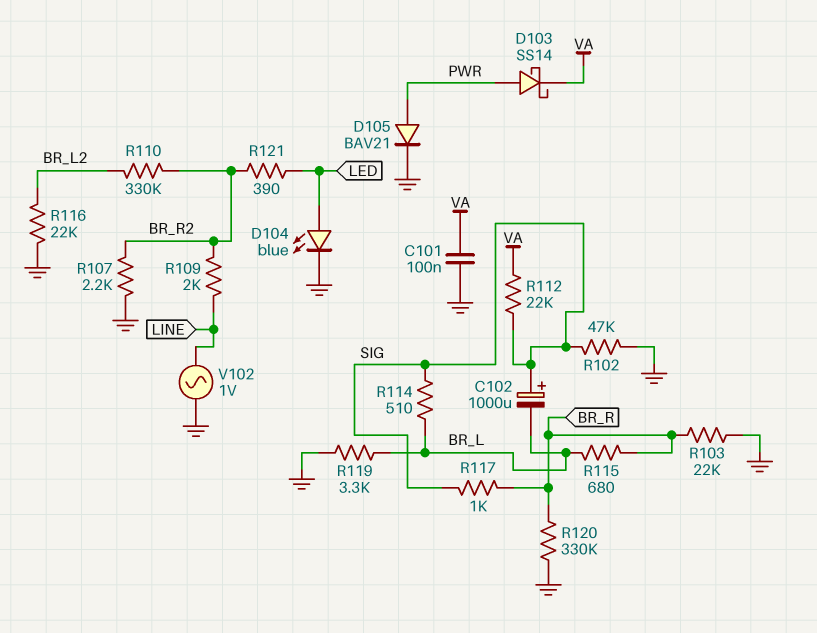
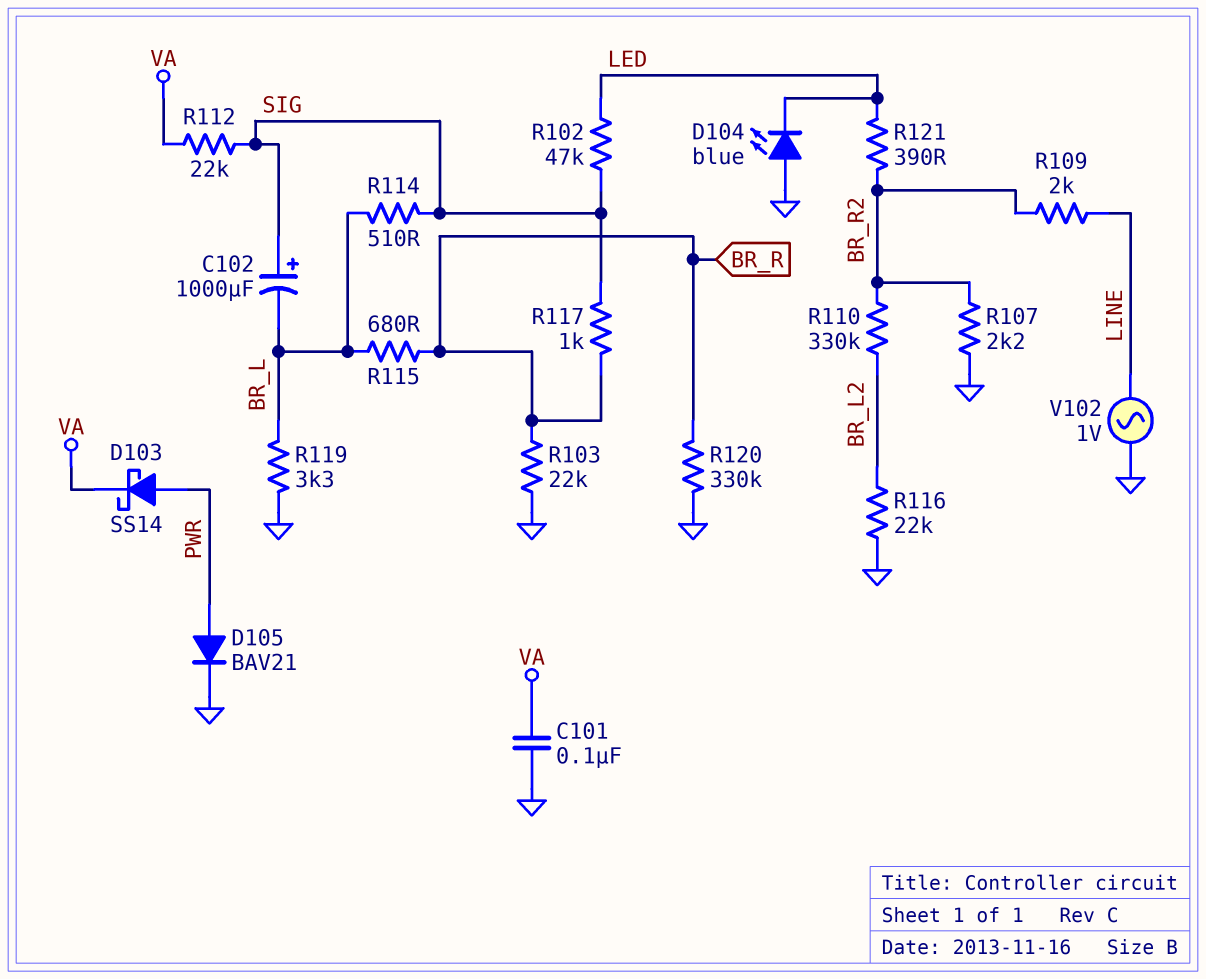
D104: LED blue (A LED, K GND) -> LED blue (A GND, K LED)
R102: 47k (GND, SIG) -> 47k (LED, SIG)

